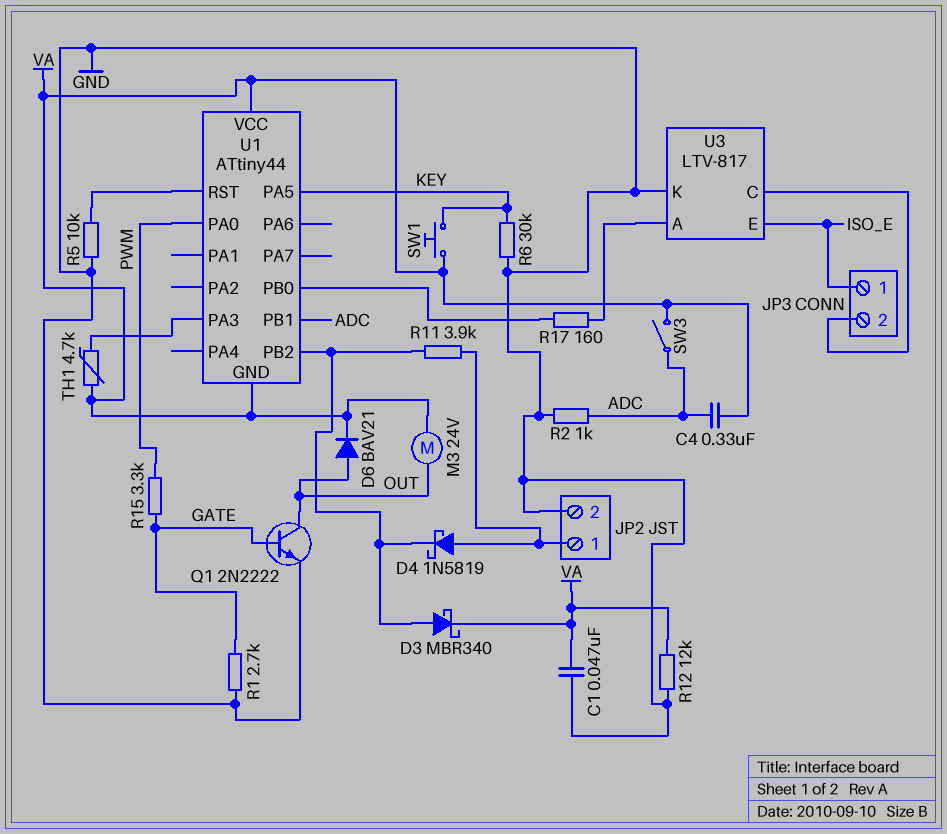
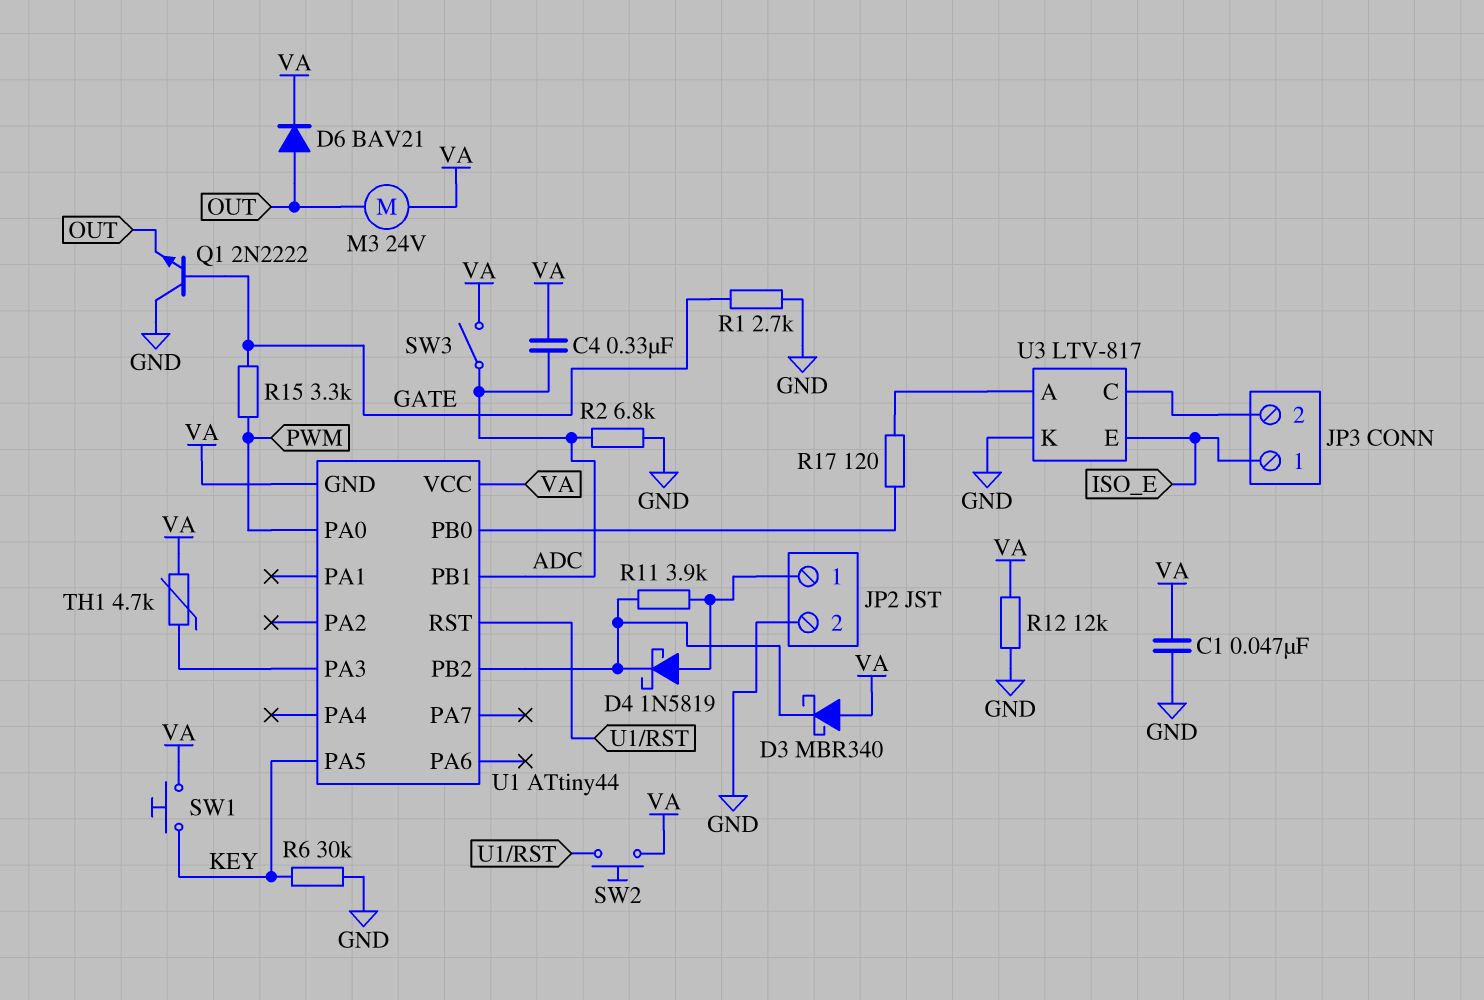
D3: schottky MBR340 (A U1/PB2, K VA) -> schottky MBR340 (A VA, K U1/PB2)
Q1: NPN 2N2222 (B GATE, C OUT, E GND) -> NPN 2N2222 (B GATE, C GND, E OUT)
R2: 1k (ADC, GND) -> 6.8k (ADC, GND)
R5: 10k (GND, U1/RST) -> none
R17: 160 (U1/PB0, U3/A) -> 120 (U1/PB0, U3/A)
SW2: none -> button (U1/RST, VA)

